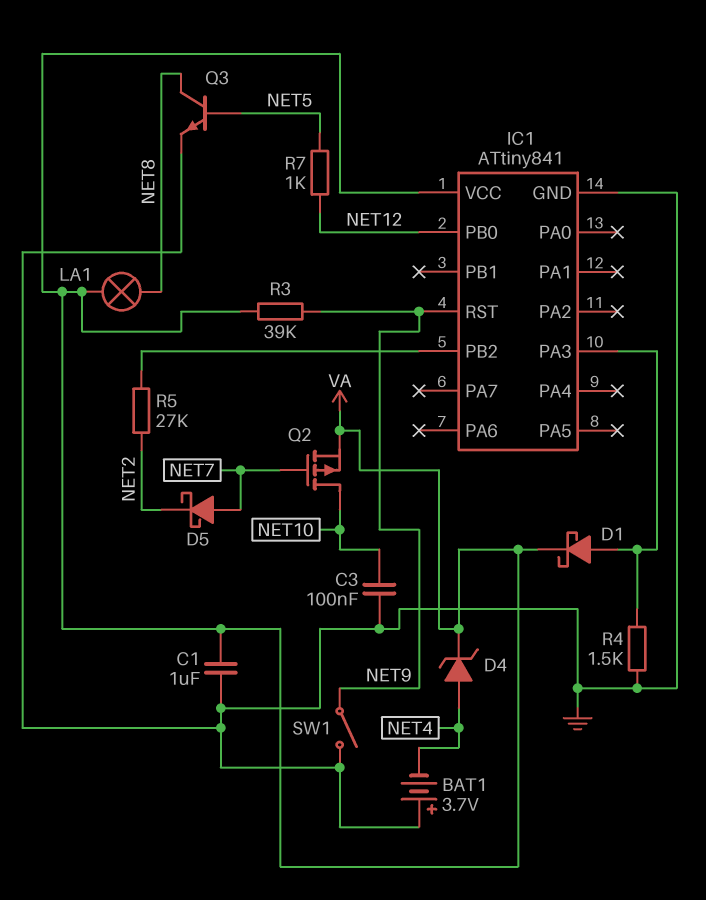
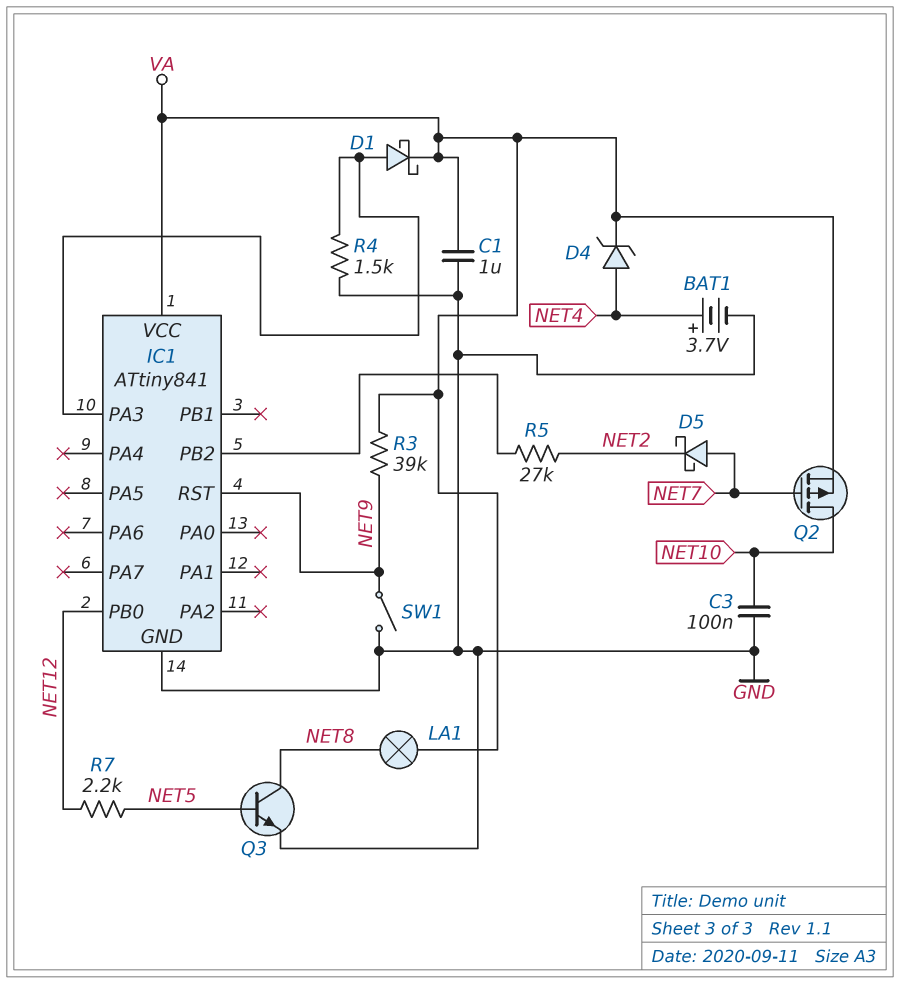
BAT1: 3.7V (plus GND, minus NET4) -> 3.7V (plus NET4, minus GND)
R7: 1k (NET5, NET12) -> 2.2k (NET5, NET12)

